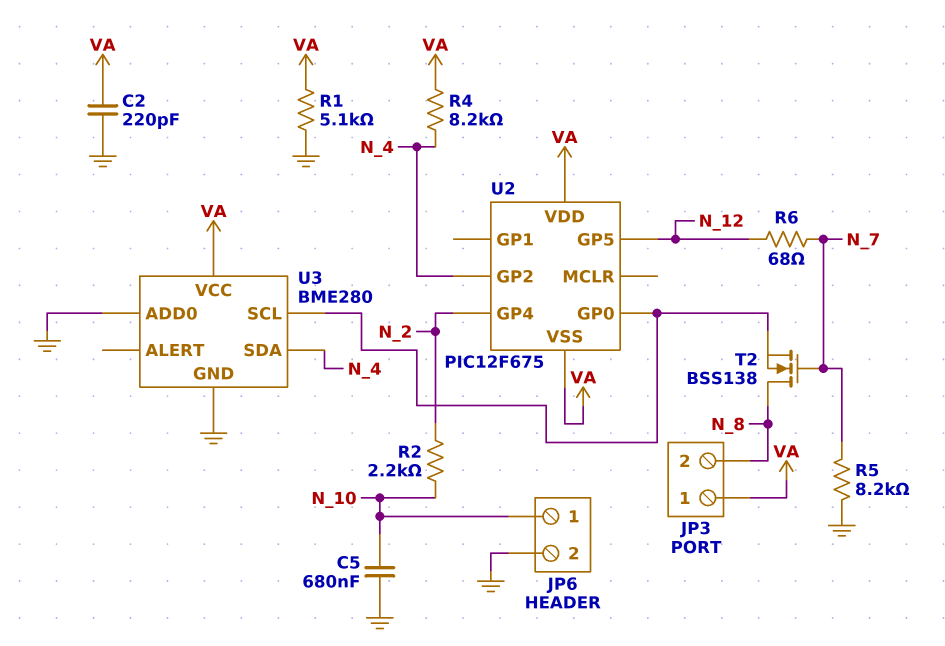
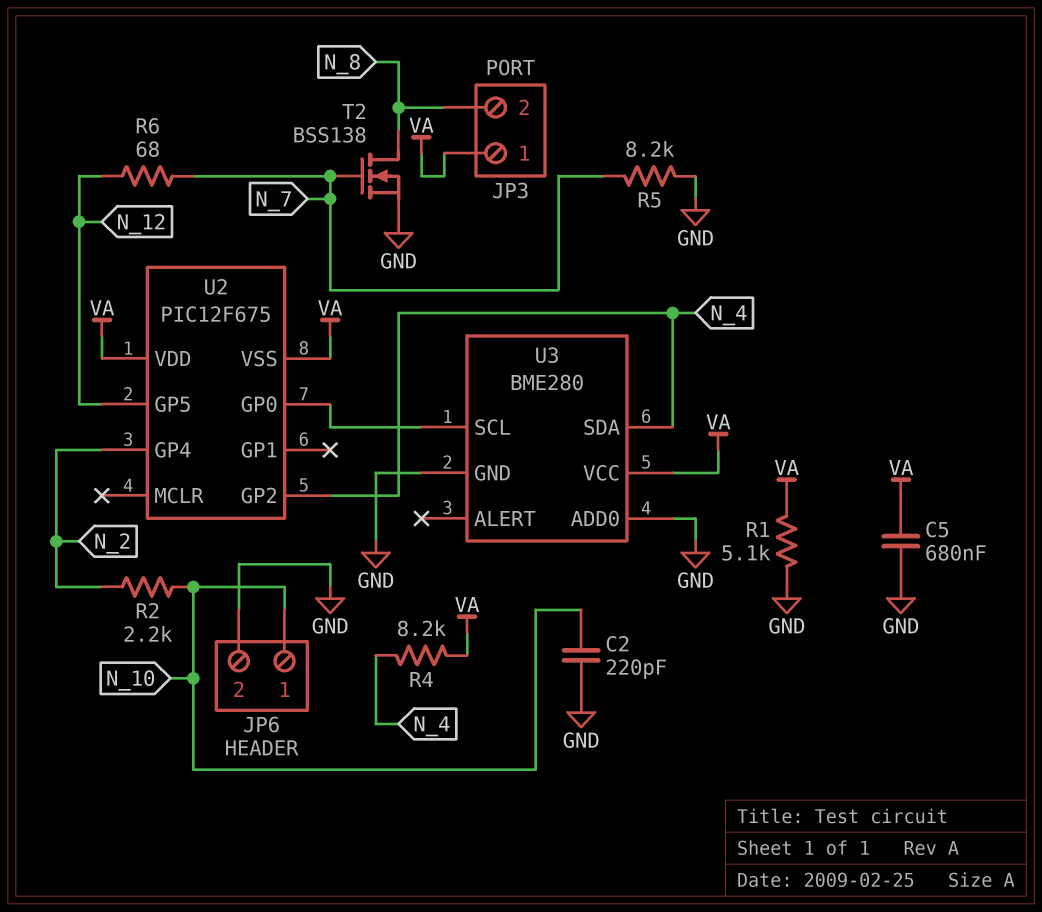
C2: 220pF (GND, VA) -> 220pF (GND, N_10)
C5: 680nF (GND, N_10) -> 680nF (GND, VA)
T2: NMOS BSS138 (G N_7, D N_8, S U2/GP0) -> NMOS BSS138 (G N_7, D N_8, S GND)

